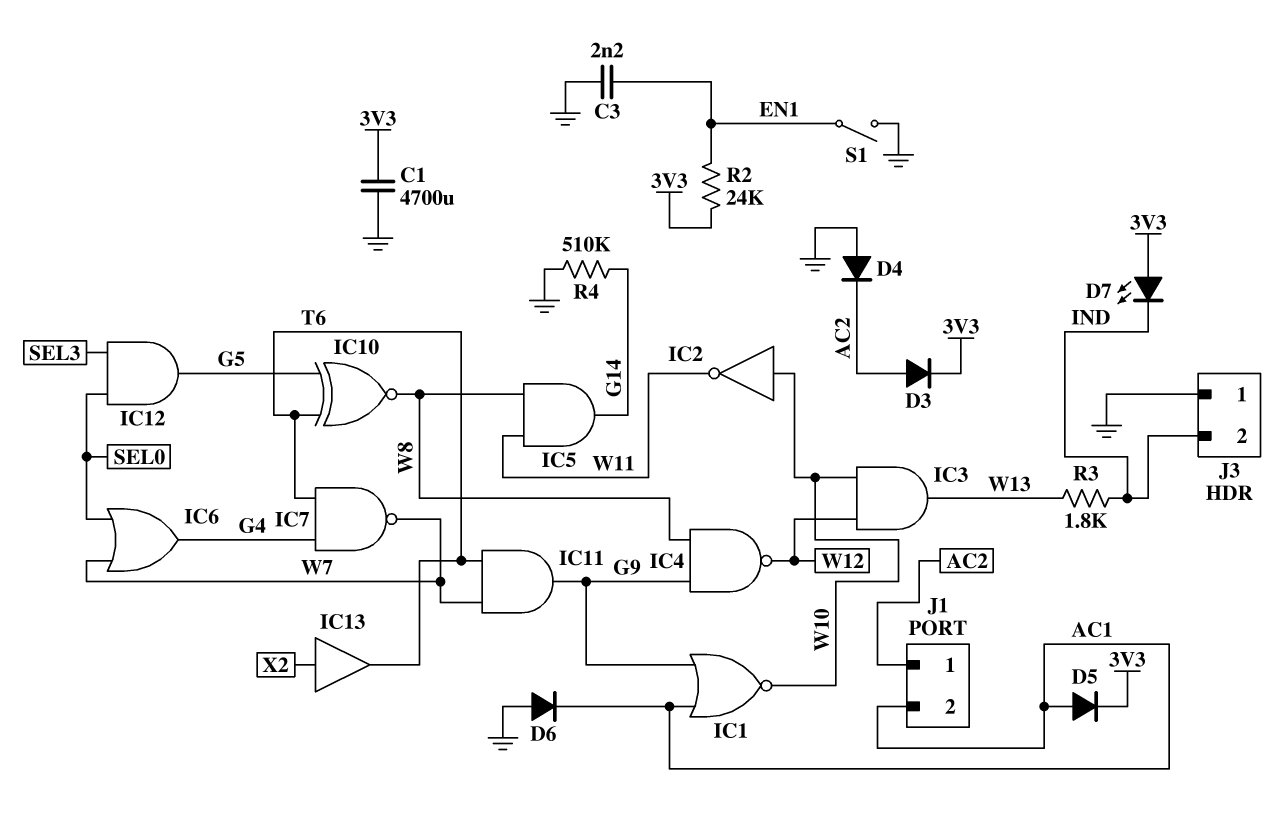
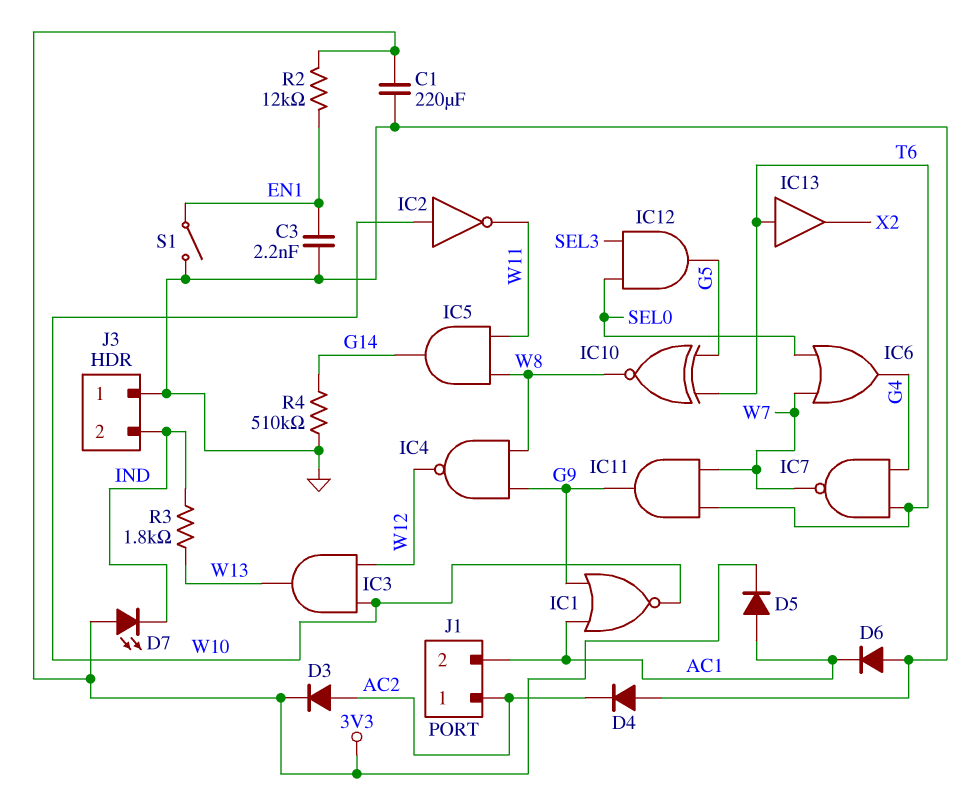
C1: 4700uF (3V3, GND) -> 220uF (3V3, GND)
IC13: buffer (in X2, out T6) -> buffer (in T6, out X2)
R2: 24k (3V3, EN1) -> 12k (3V3, EN1)

